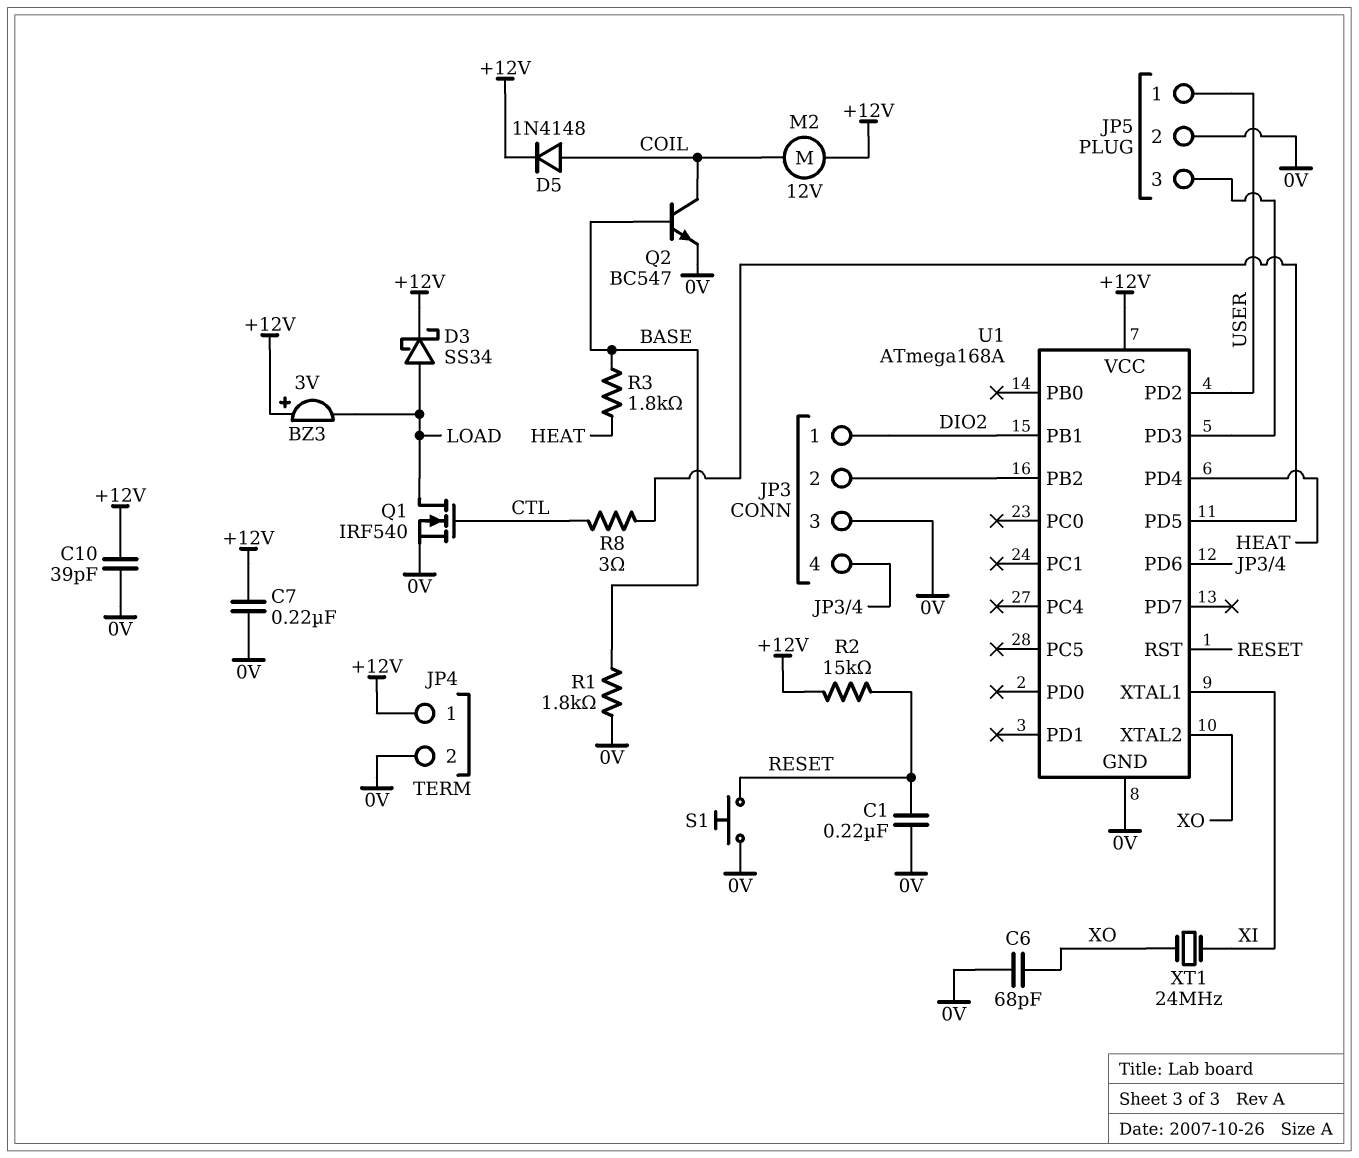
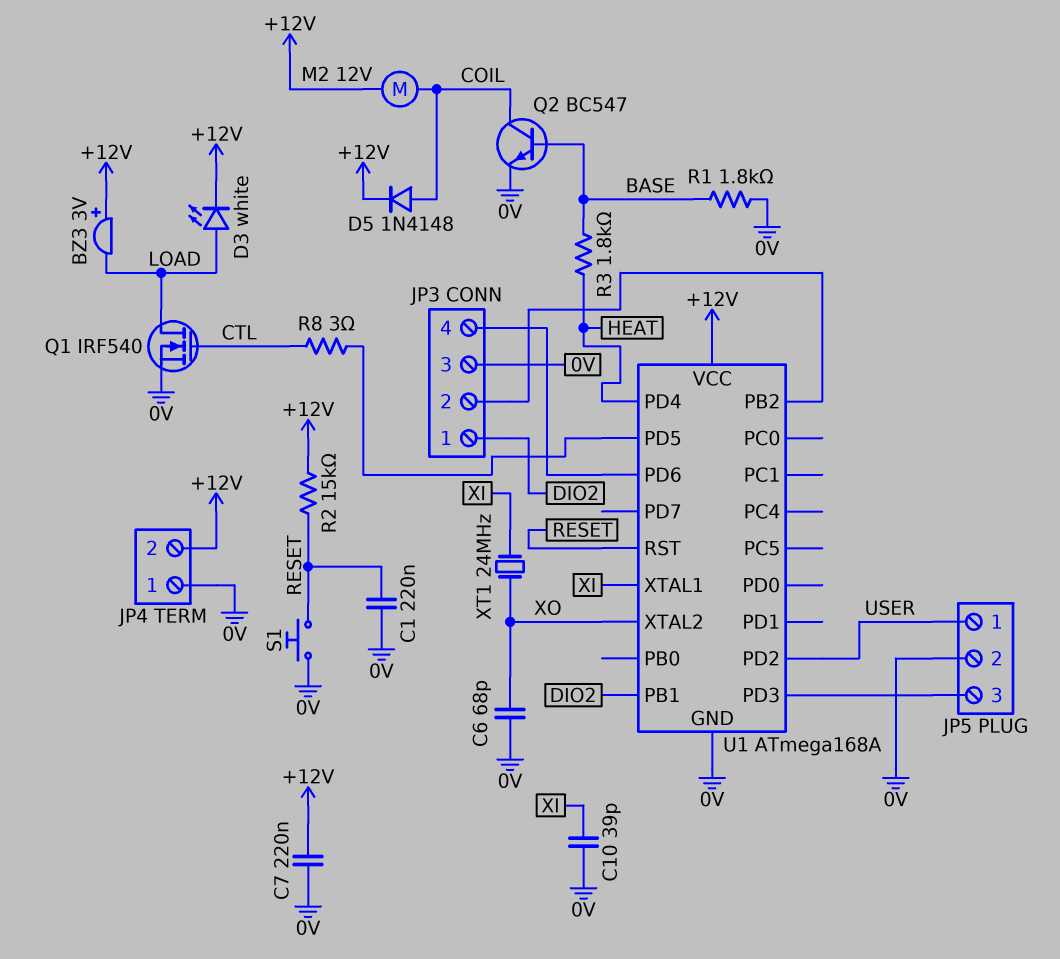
C10: 39pF (+12V, 0V) -> 39pF (0V, XI)
D3: schottky SS34 (A LOAD, K +12V) -> LED white (A LOAD, K +12V)
JP4 pin 1: +12V -> 0V
JP4 pin 2: 0V -> +12V

